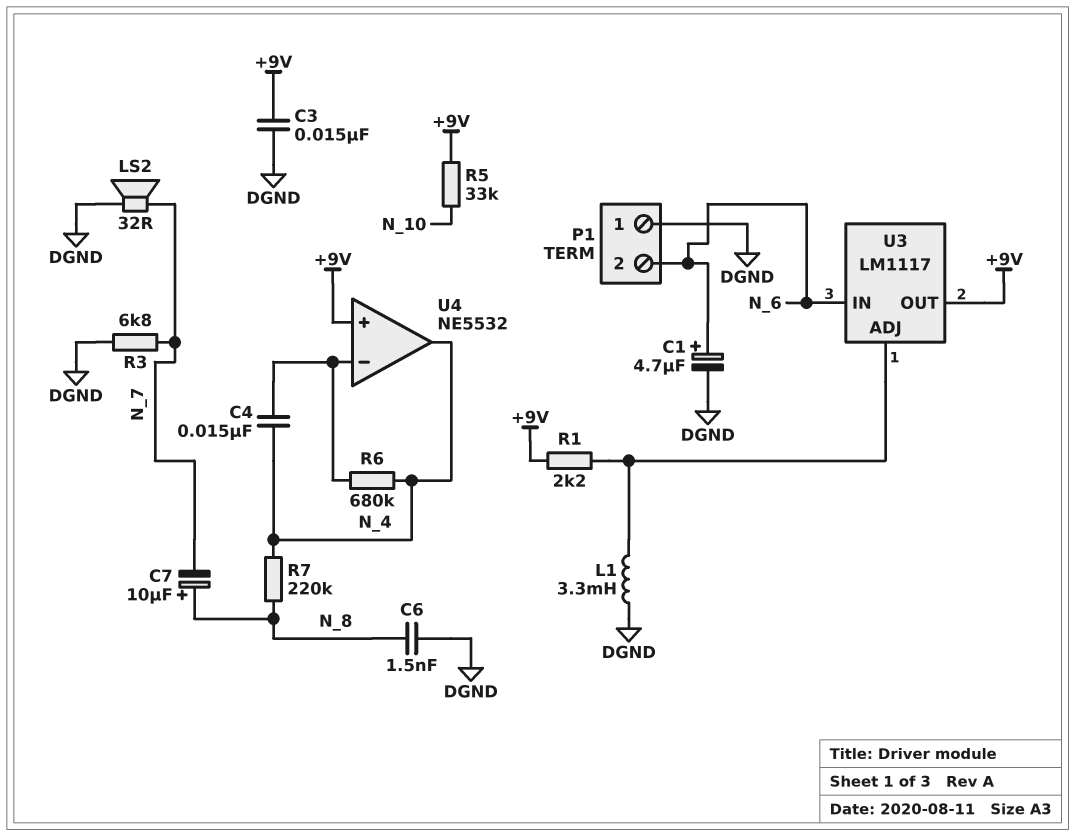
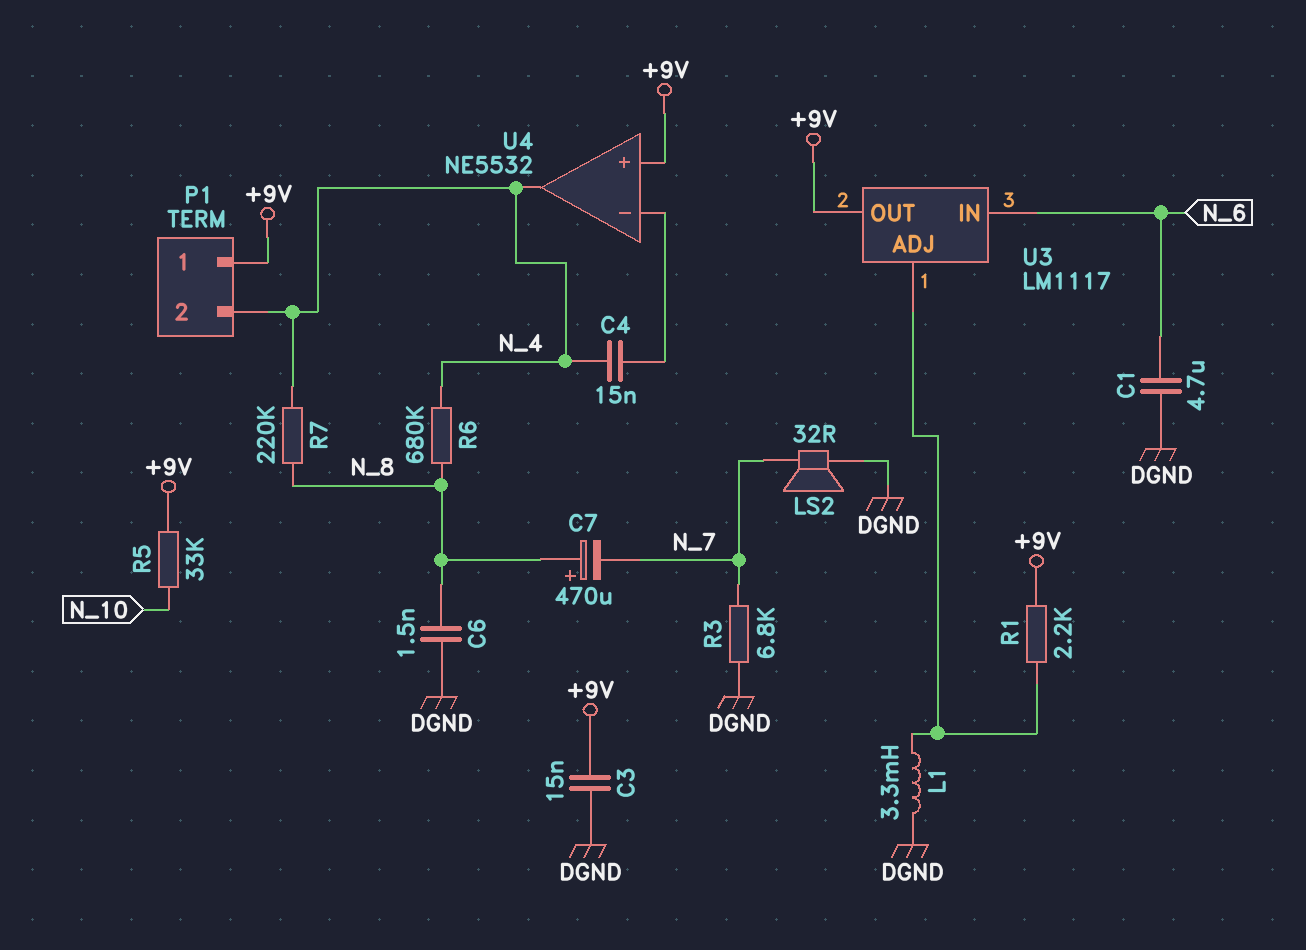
C1: 4.7uF (plus N_6, minus DGND) -> 4.7uF (DGND, N_6)
C7: 10uF (plus N_8, minus N_7) -> 470uF (plus N_8, minus N_7)
P1 pin 1: DGND -> +9V
P1 pin 2: N_6 -> N_4
R6: 680k (N_4, U4/in-) -> 680k (N_4, N_8)

